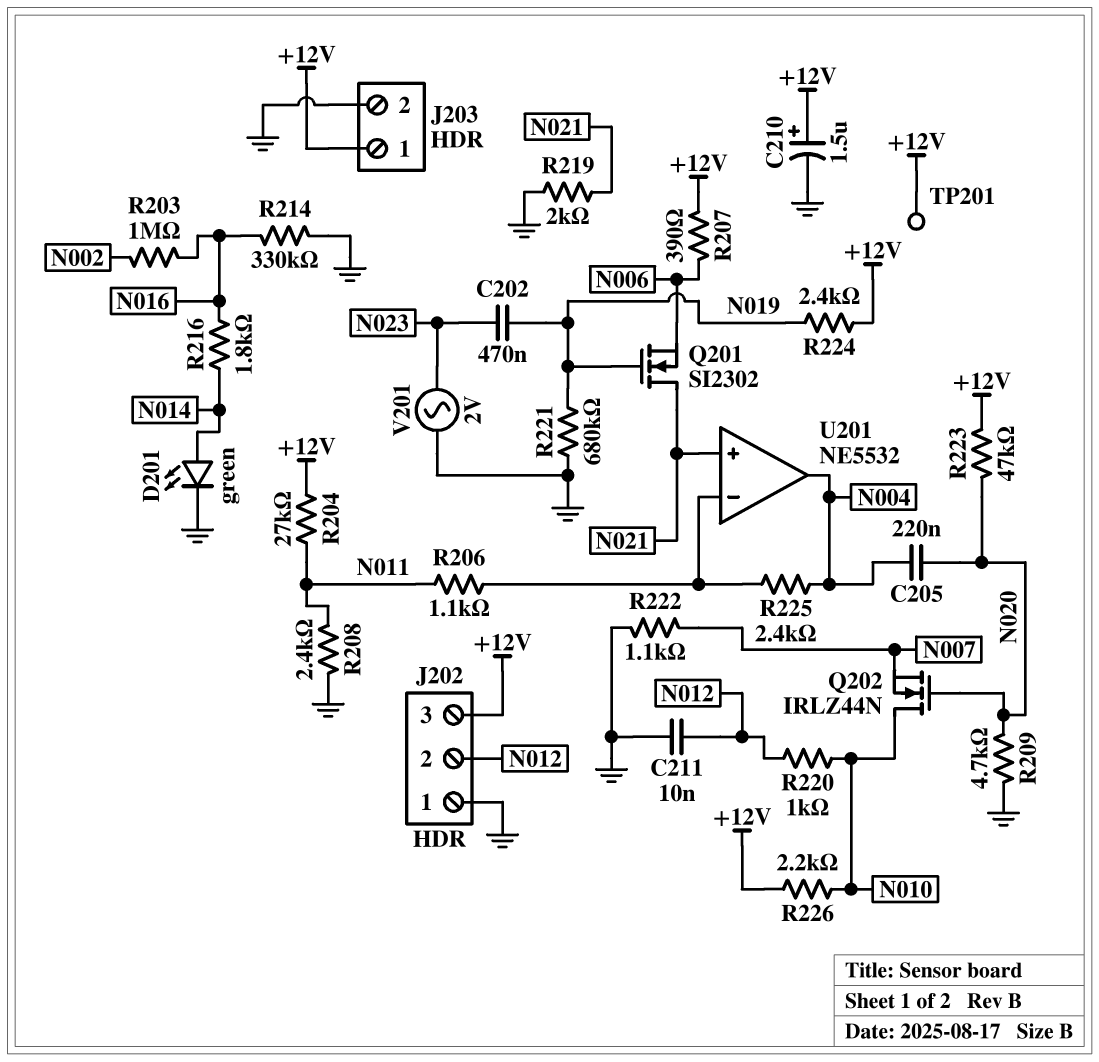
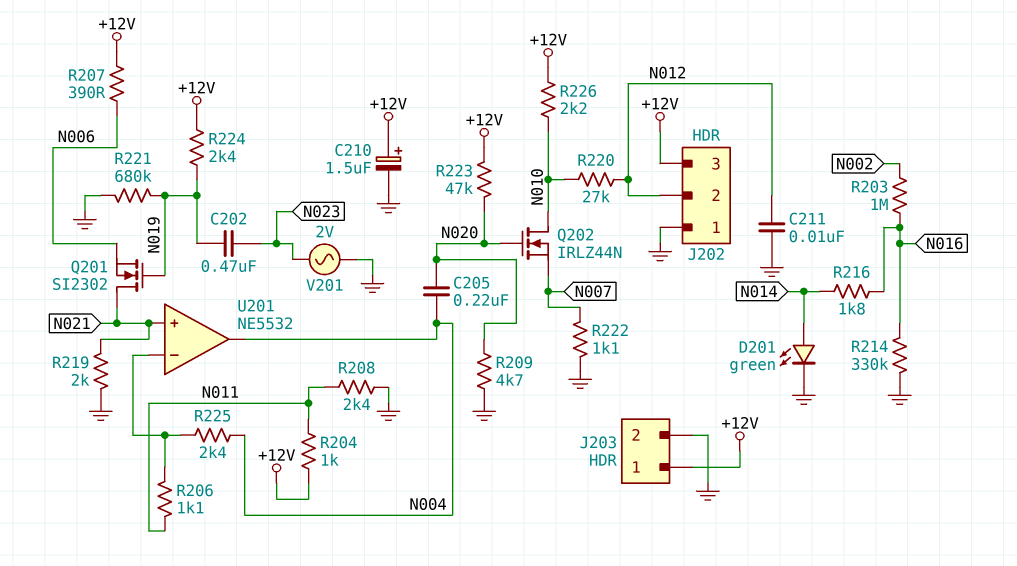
R204: 27k (+12V, N011) -> 1k (+12V, N011)
R220: 1k (N010, N012) -> 27k (N010, N012)
TP201: test point (+12V) -> none

